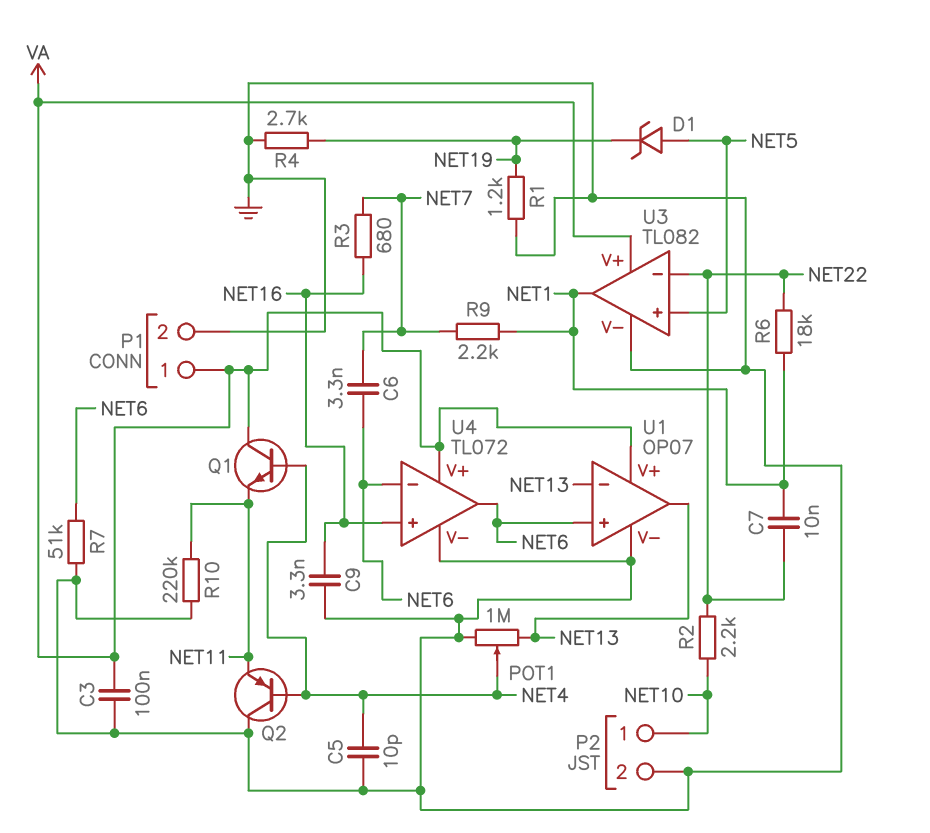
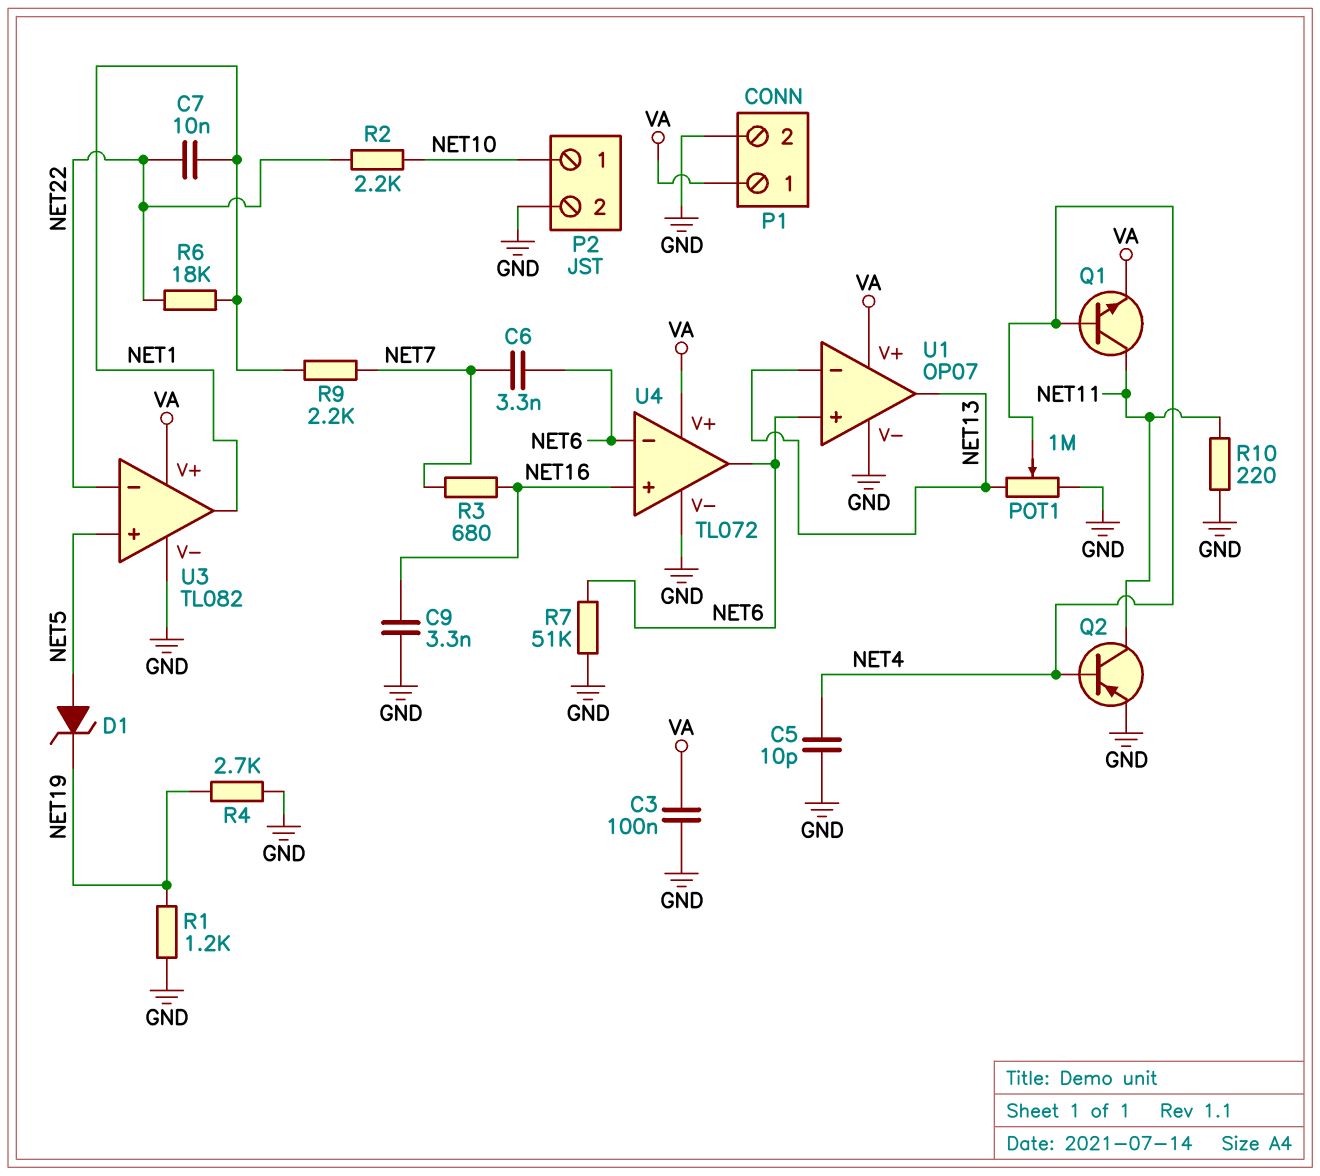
Q1: NPN (B NET4, C VA, E NET11) -> NPN (B NET4, C NET11, E VA)
Q2: PNP (B NET4, C GND, E NET11) -> PNP (B NET4, C NET11, E GND)
R10: 220k (GND, NET11) -> 220 (GND, NET11)

